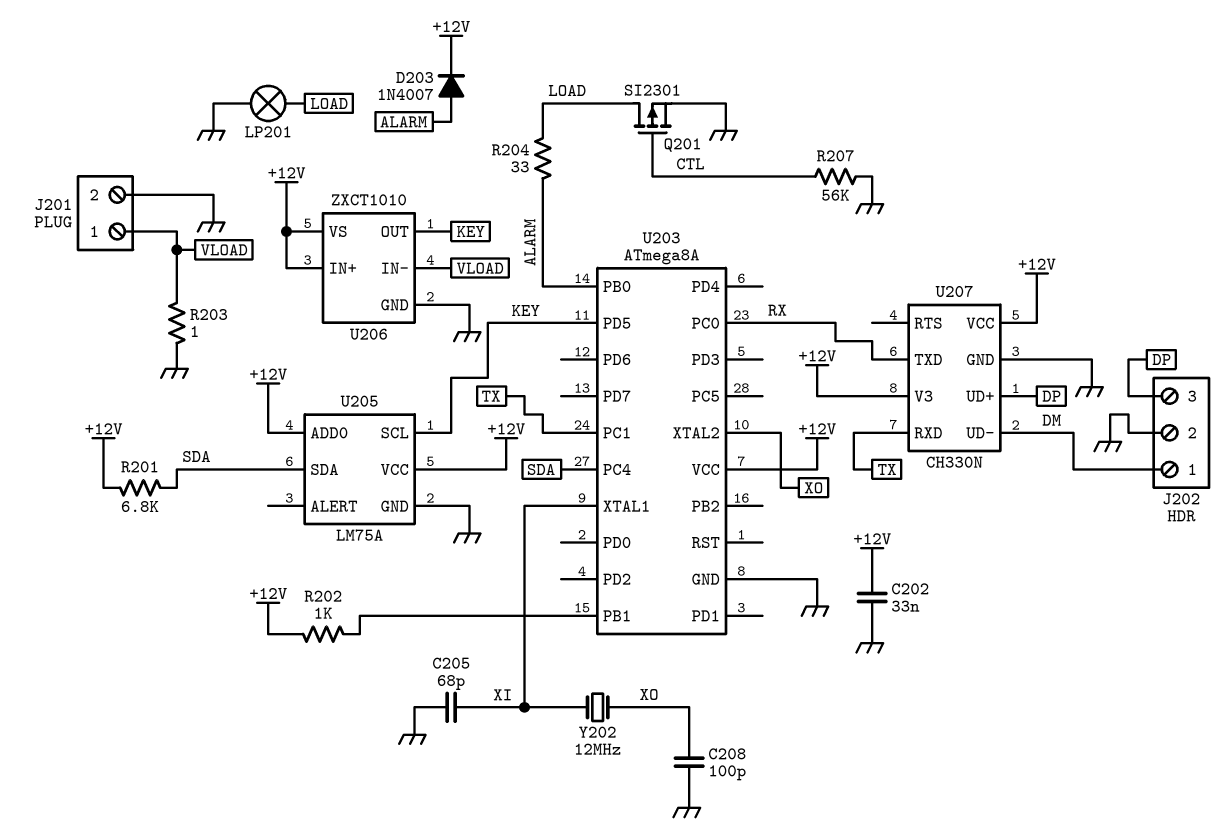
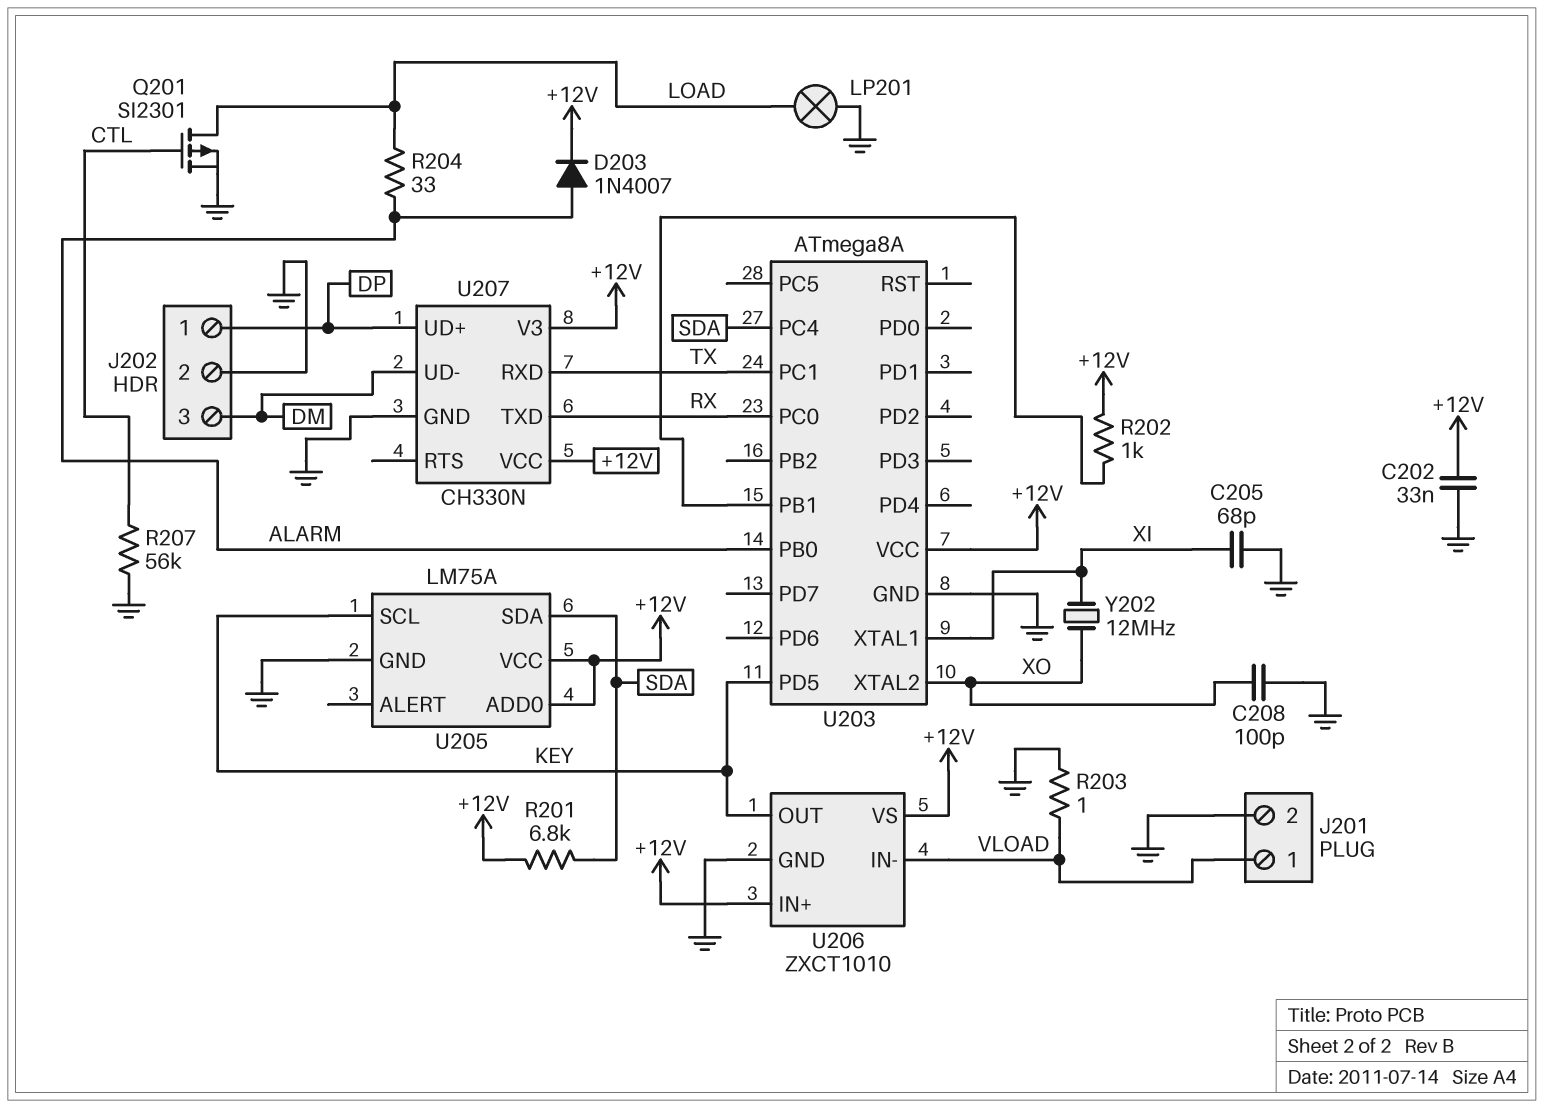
J202 pin 1: DM -> DP
J202 pin 3: DP -> DM

